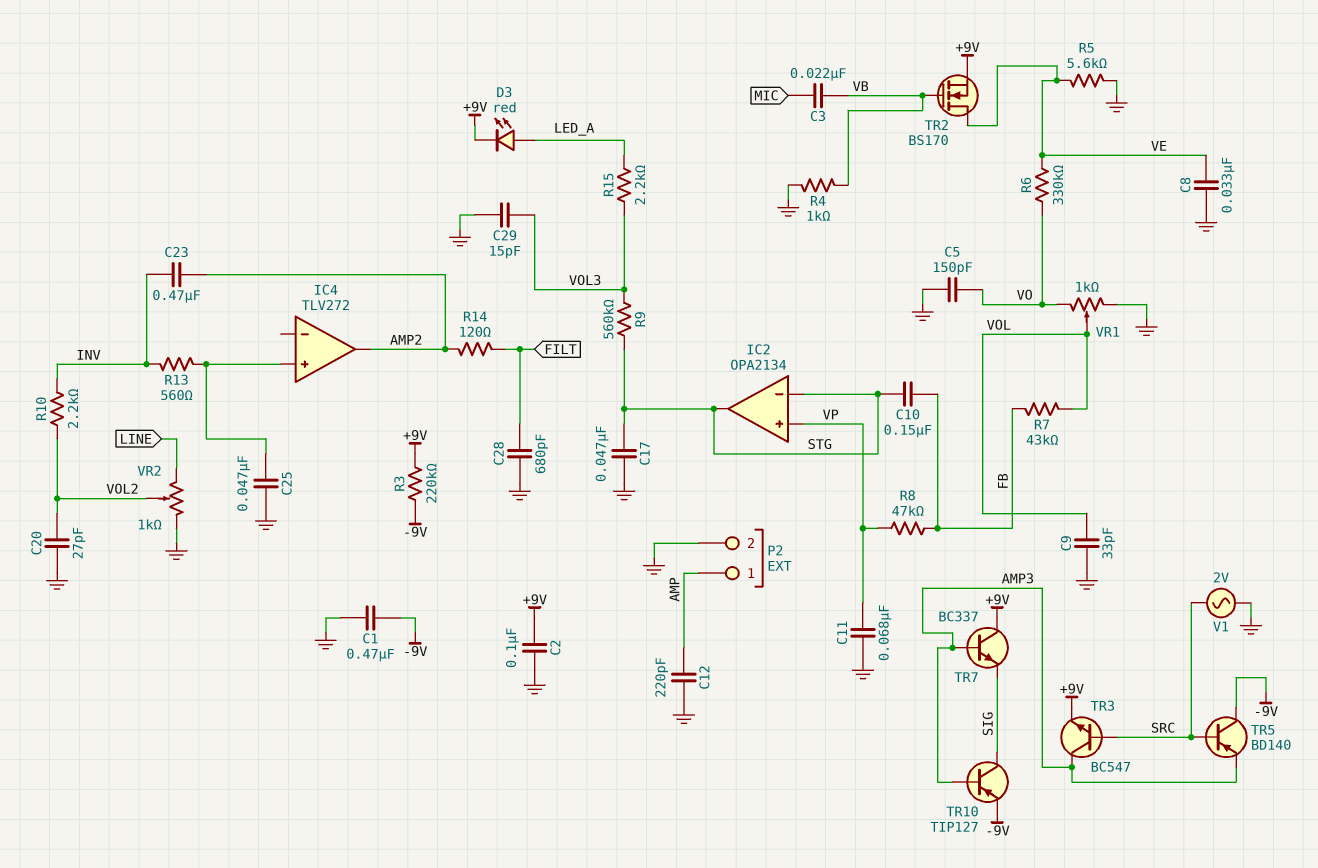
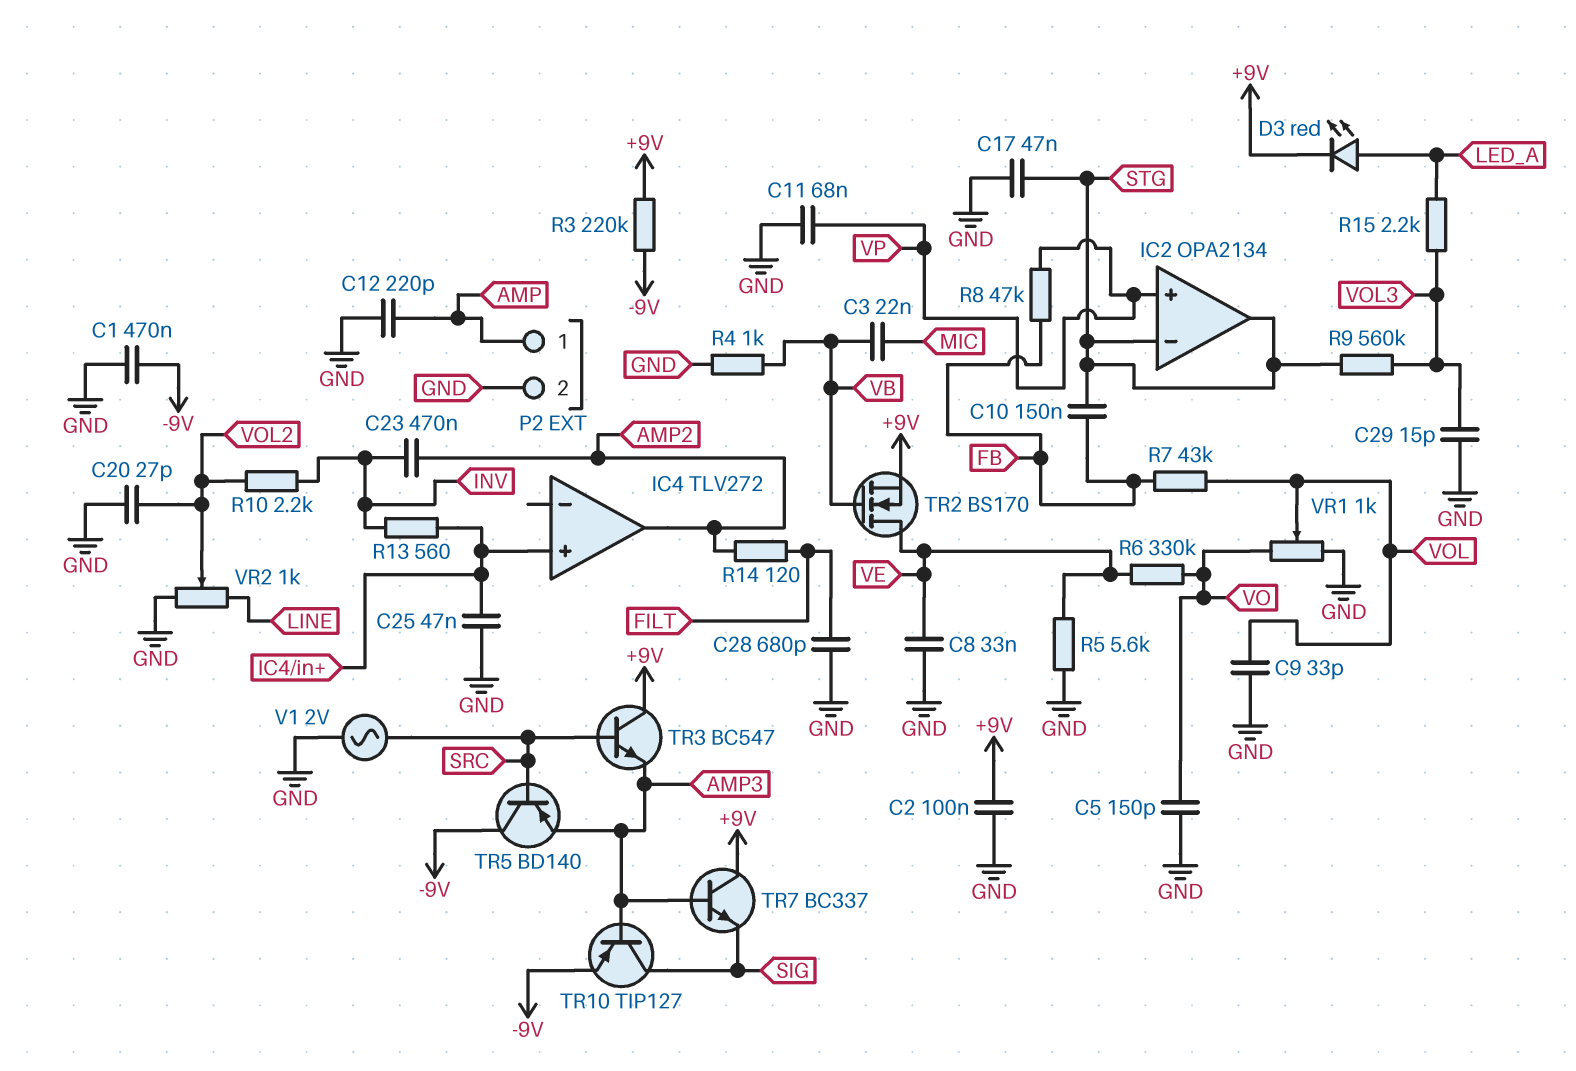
TR3: NPN BC547 (B SRC, C AMP3, E +9V) -> NPN BC547 (B SRC, C +9V, E AMP3)

